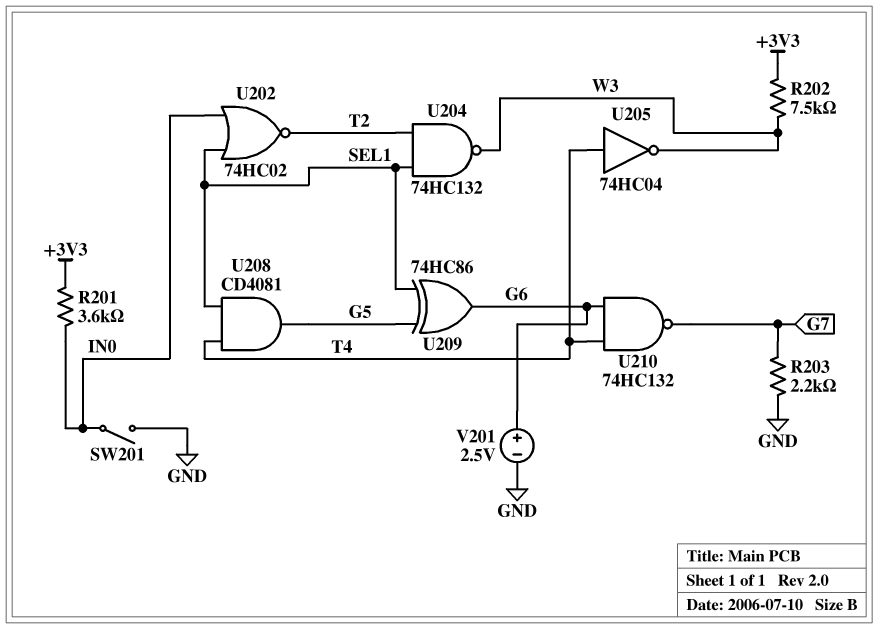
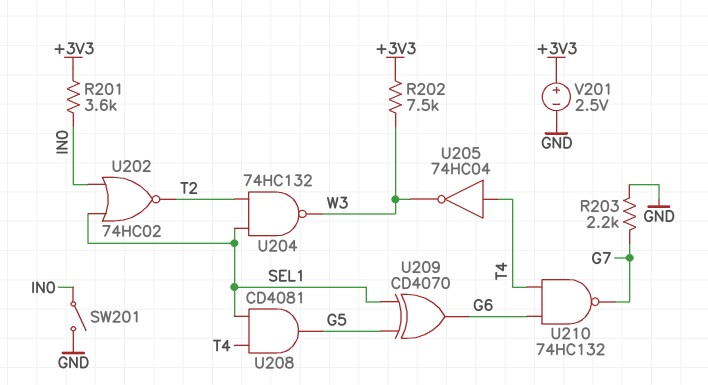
U209: XOR 74HC86 (in G5, in SEL1, out G6) -> XOR CD4070 (in G5, in SEL1, out G6)
V201: 2.5V (plus G6, minus GND) -> 2.5V (plus +3V3, minus GND)

